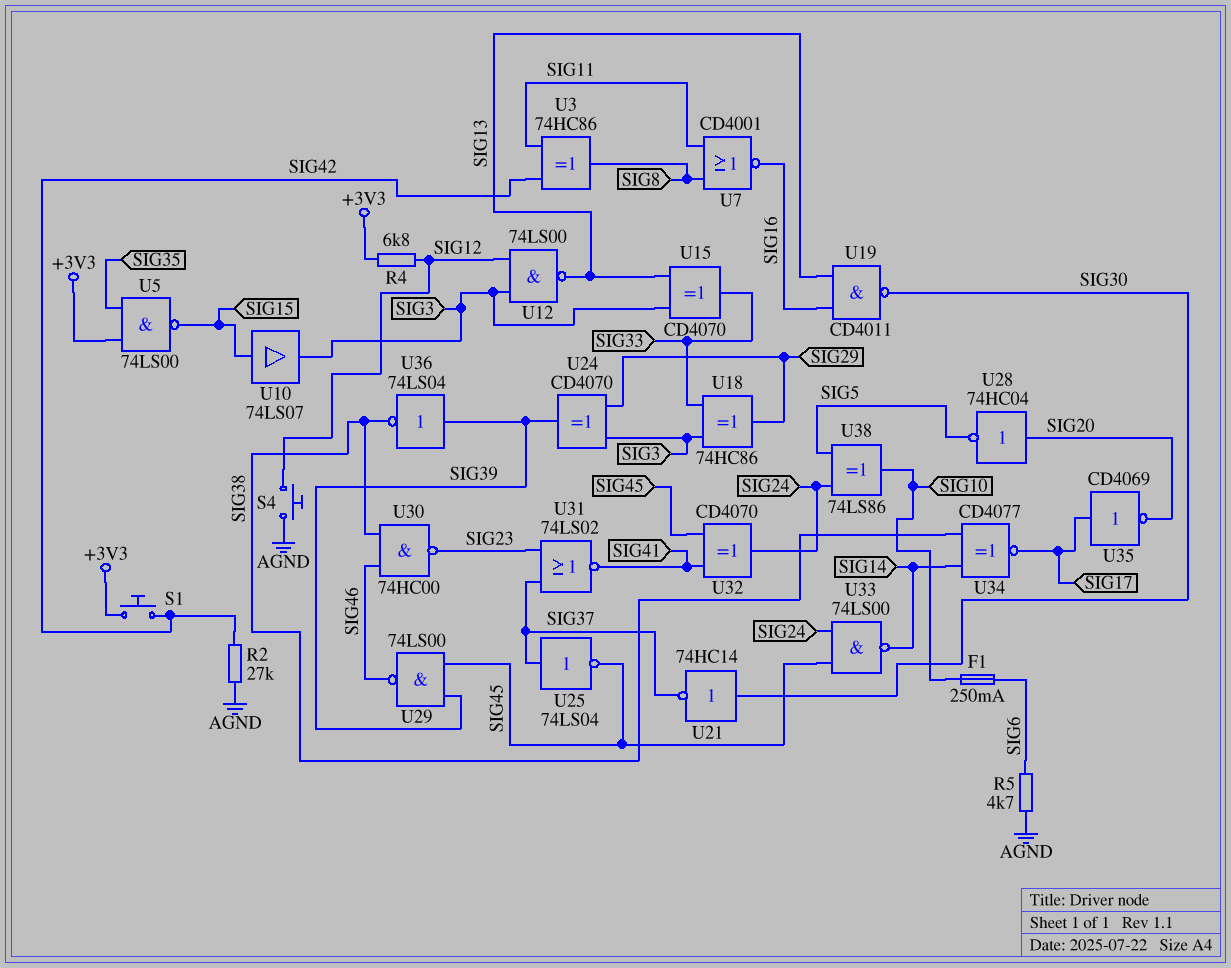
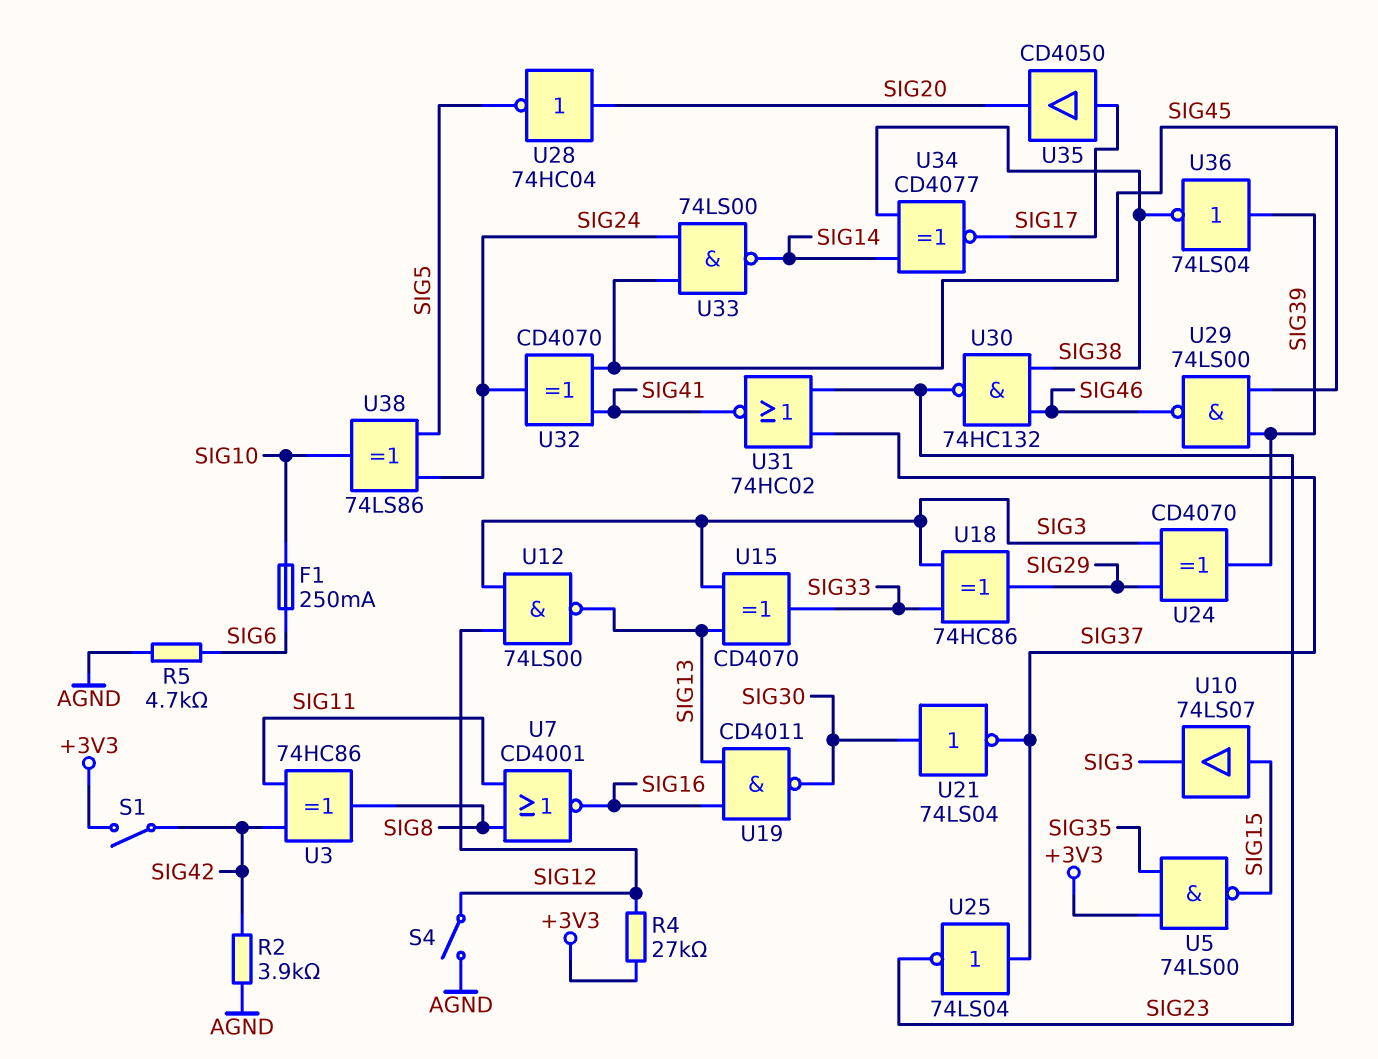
R2: 27k (AGND, SIG42) -> 3.9k (AGND, SIG42)
R4: 6.8k (+3V3, SIG12) -> 27k (+3V3, SIG12)
S1: button (+3V3, SIG42) -> switch (+3V3, SIG42)
S4: button (AGND, SIG12) -> switch (AGND, SIG12)
U21: NOT 74HC14 (in SIG30, out SIG37) -> NOT 74LS04 (in SIG30, out SIG37)
U25: NOT 74LS04 (in SIG37, out SIG45) -> NOT 74LS04 (in SIG37, out SIG23)
U30: NAND 74HC00 (in SIG38, in SIG46, out SIG23) -> NAND 74HC132 (in SIG38, in SIG46, out SIG23)
U31: NOR 74LS02 (in SIG23, in SIG37, out SIG41) -> NOR 74HC02 (in SIG23, in SIG37, out SIG41)
U35: NOT CD4069 (in SIG17, out SIG20) -> buffer CD4050 (in SIG17, out SIG20)

